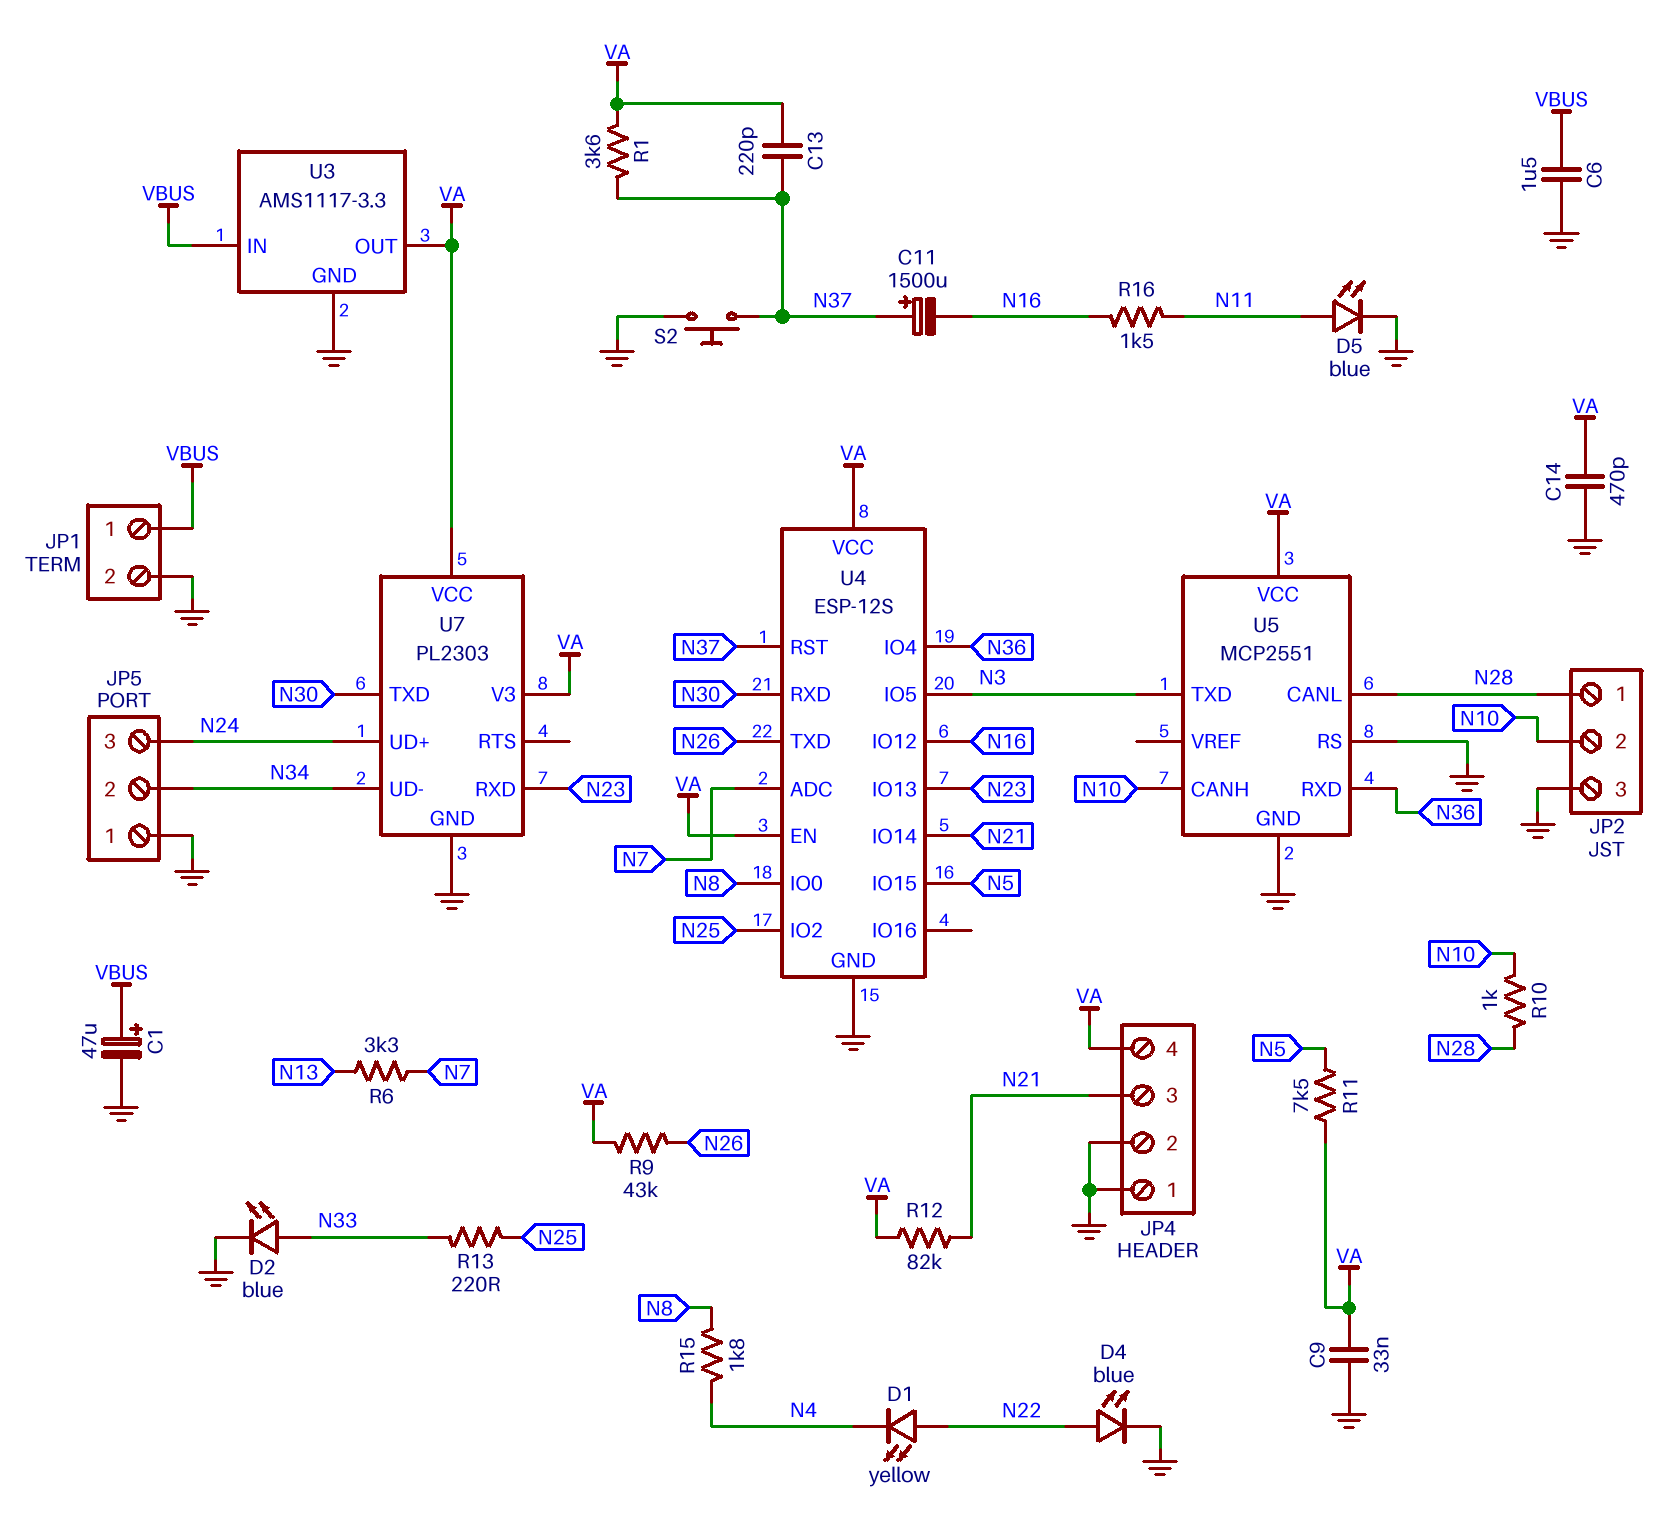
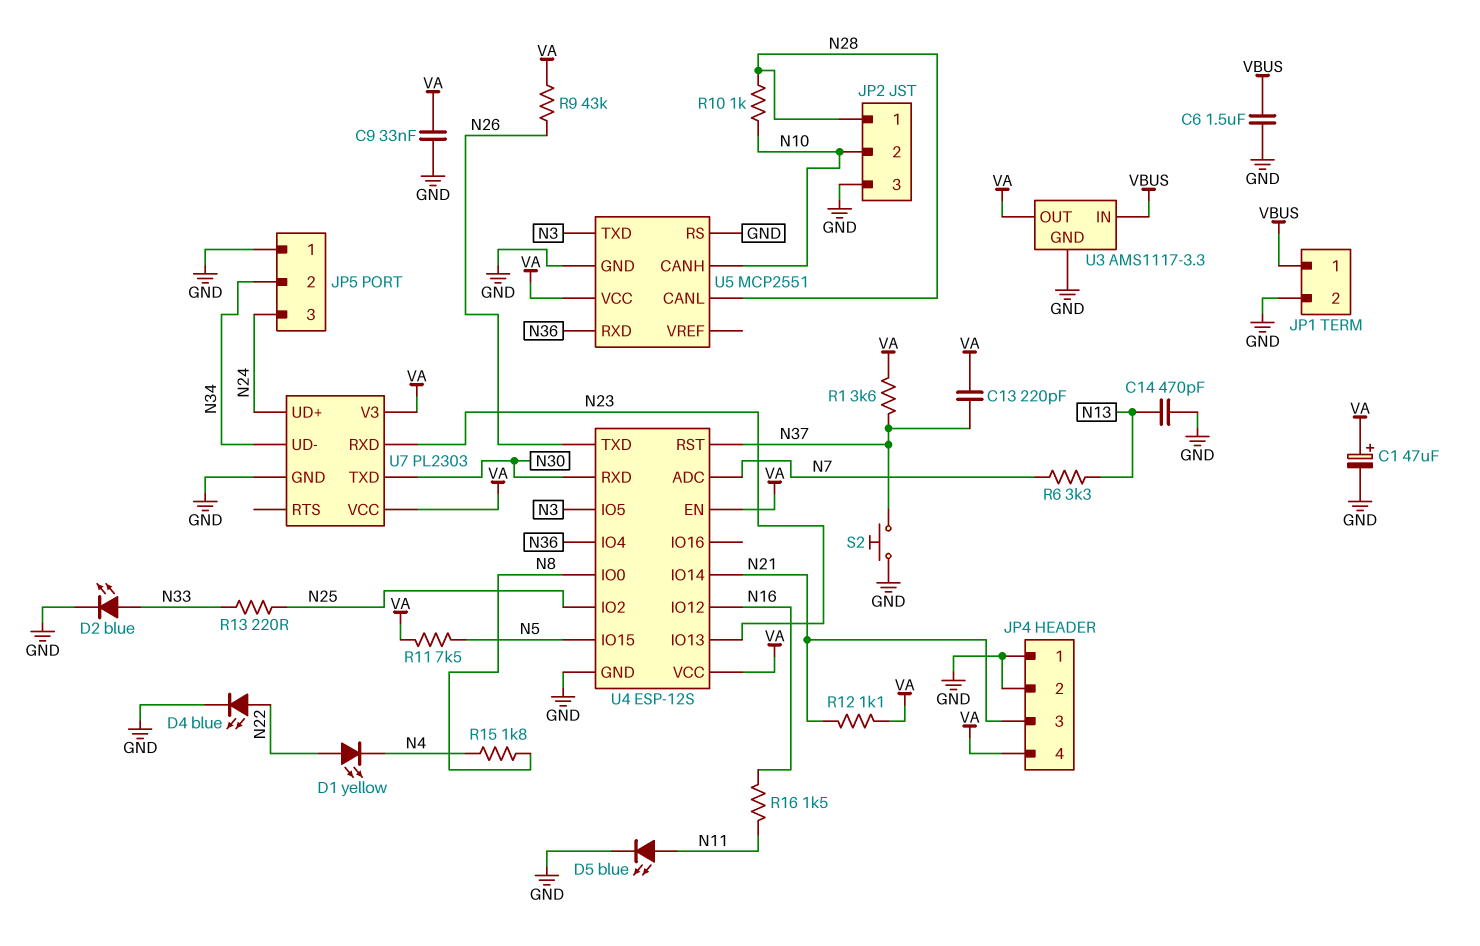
C1: 47uF (plus VBUS, minus GND) -> 47uF (plus VA, minus GND)
C11: 1500uF (plus N37, minus N16) -> none
C14: 470pF (GND, VA) -> 470pF (GND, N13)
R12: 82k (N21, VA) -> 1.1k (N21, VA)

